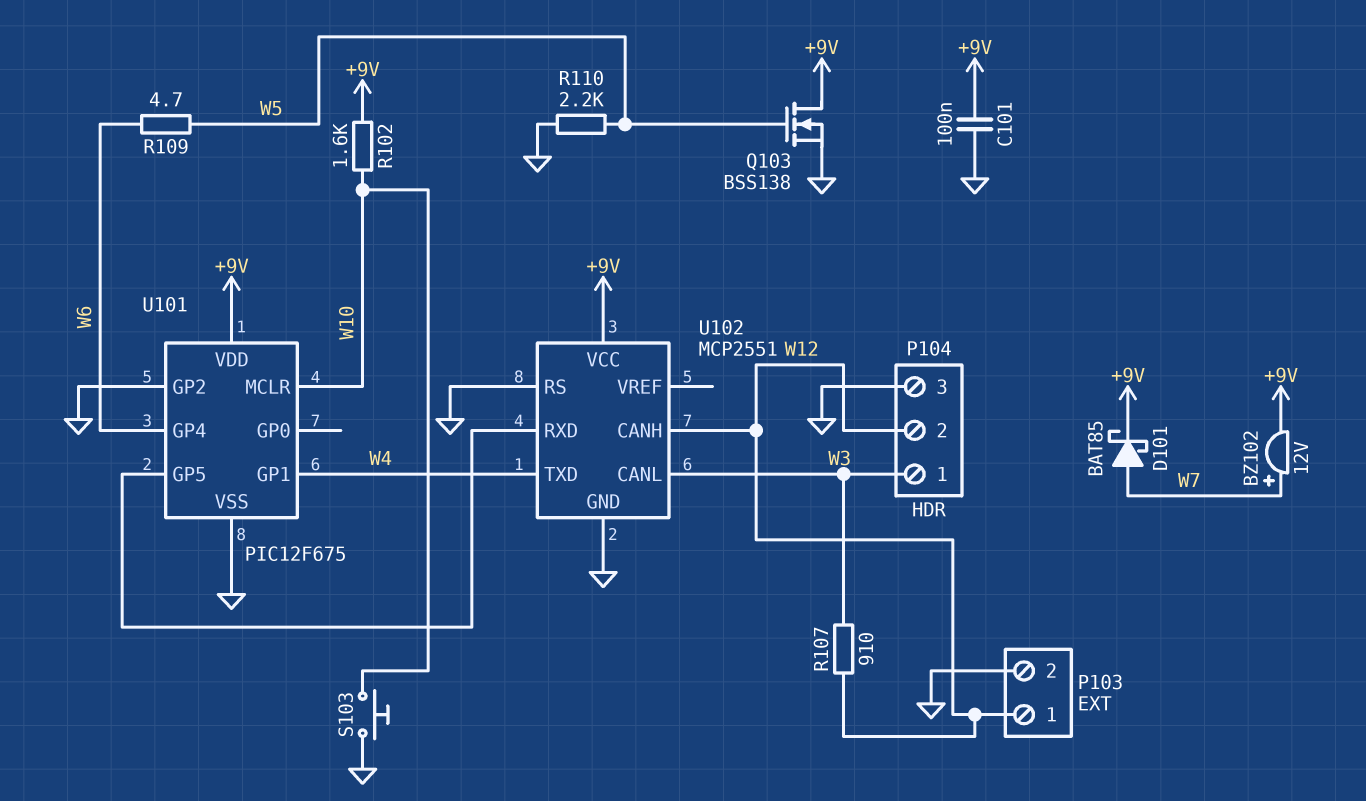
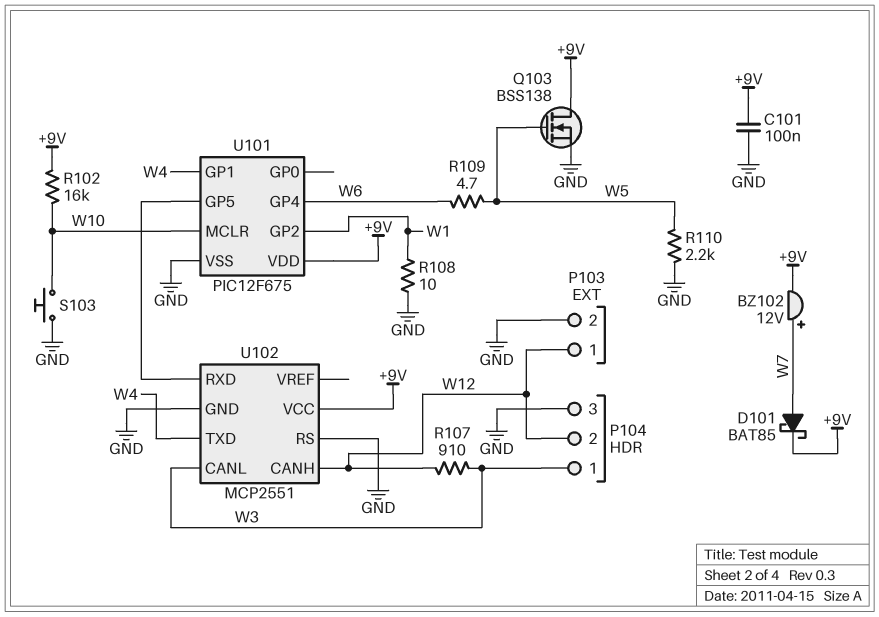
R102: 1.6k (+9V, W10) -> 16k (+9V, W10)
R108: none -> 10 (GND, W1)
U101 pin GP2: GND -> W1

